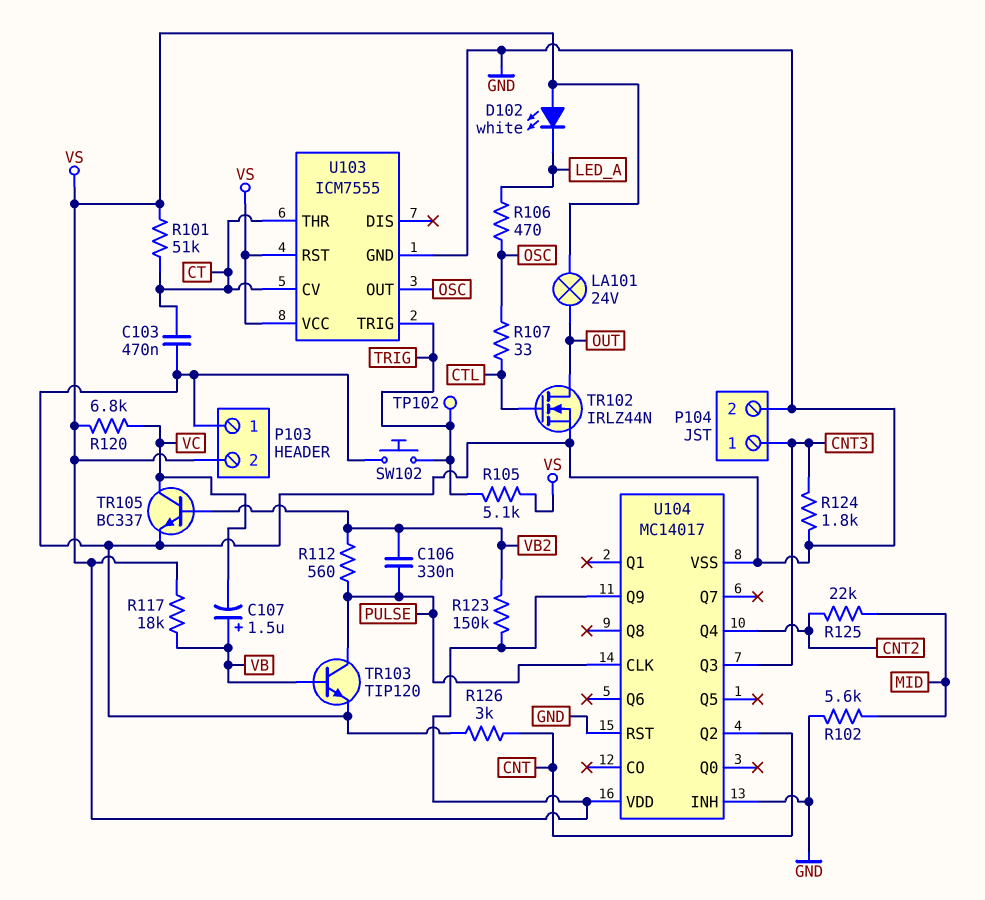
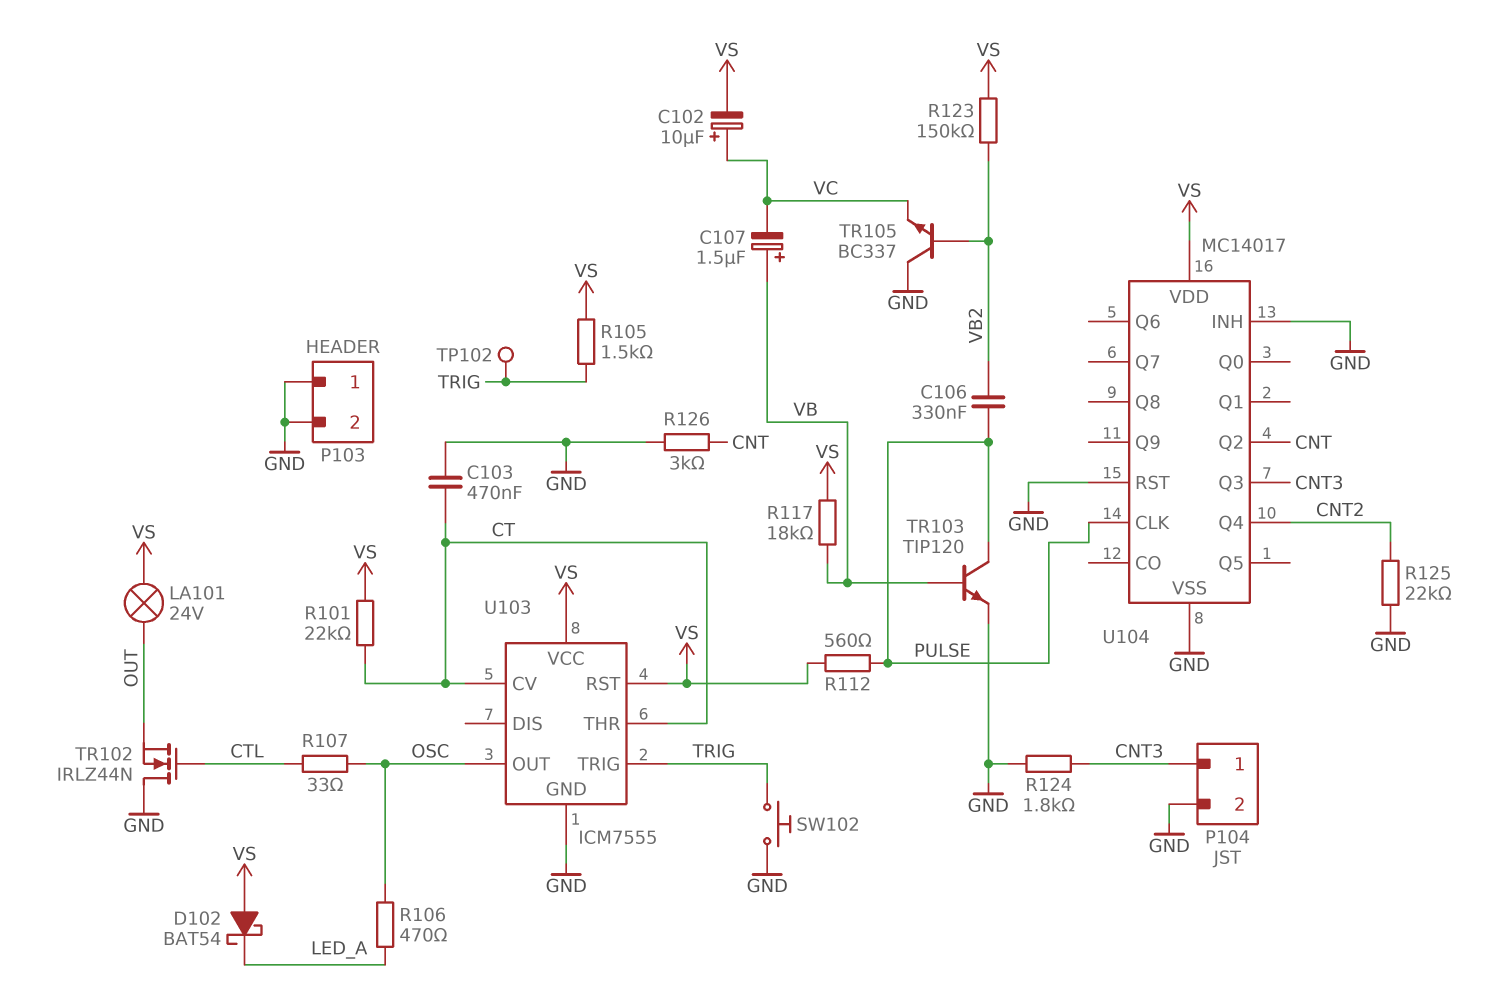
C102: none -> 10uF (plus VC, minus VS)
D102: LED white (A VS, K LED_A) -> schottky BAT54 (A VS, K LED_A)
P103 pin 2: VS -> GND
R101: 51k (CT, VS) -> 22k (CT, VS)
R102: 5.6k (GND, MID) -> none
R105: 5.1k (TRIG, VS) -> 1.5k (TRIG, VS)
R112: 560 (PULSE, VB2) -> 560 (PULSE, VS)
R120: 6.8k (VC, VS) -> none
R125: 22k (CNT2, MID) -> 22k (CNT2, GND)
TR102: NMOS IRLZ44N (G CTL, D OUT, S GND) -> NMOS IRLZ44N (G CTL, D GND, S OUT)
TR105: NPN BC337 (B VB2, C VC, E GND) -> NPN BC337 (B VB2, C GND, E VC)
U104 pin Q9: VS -> none

